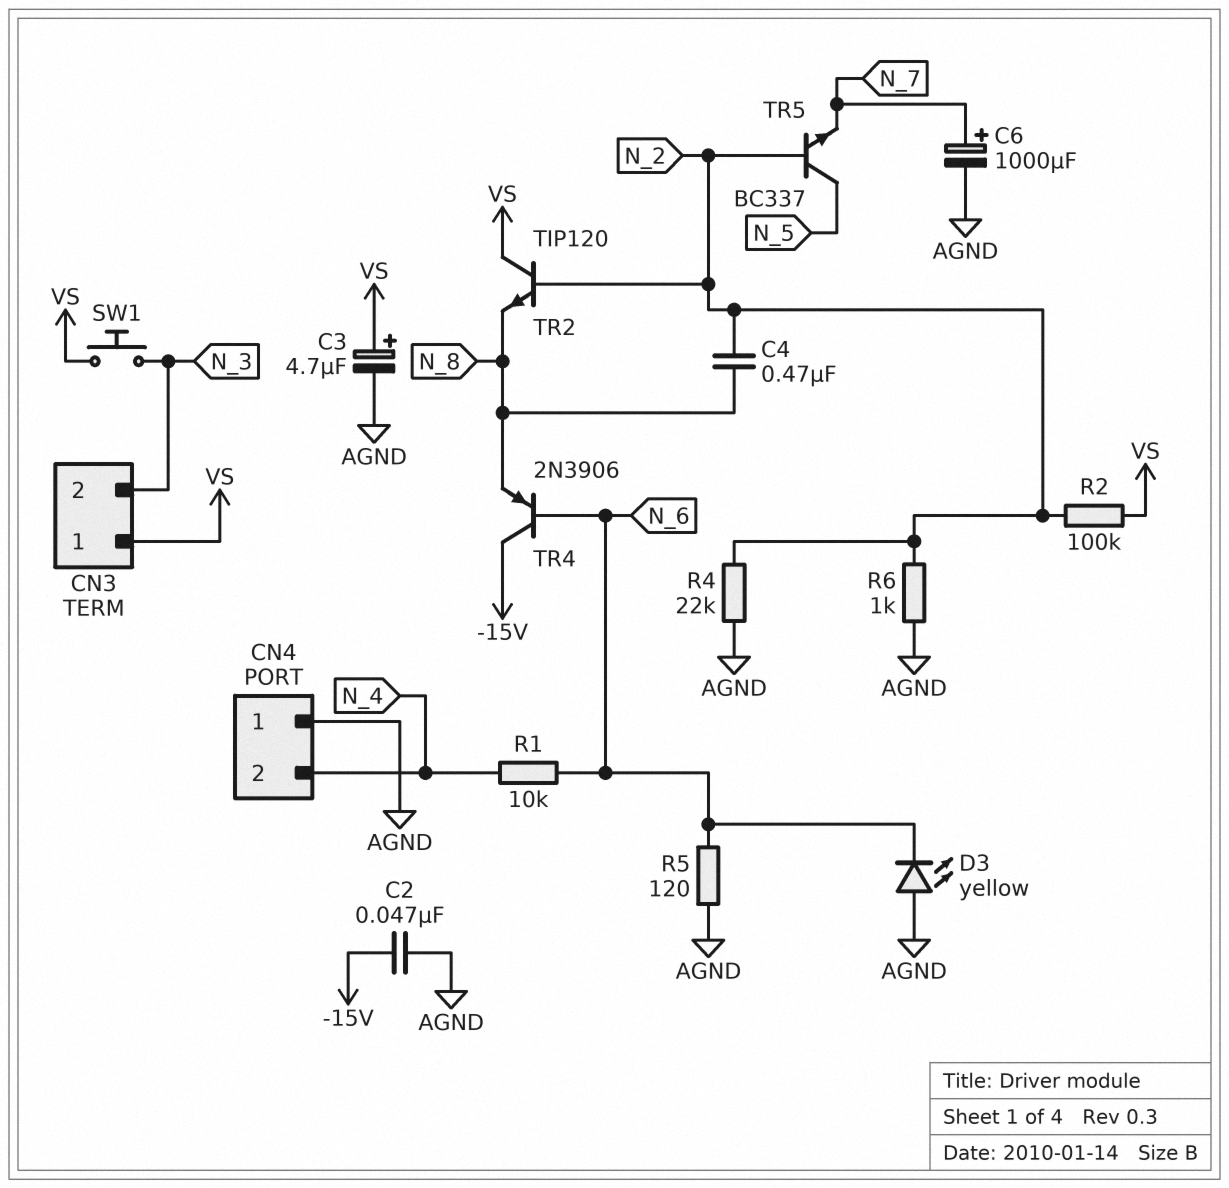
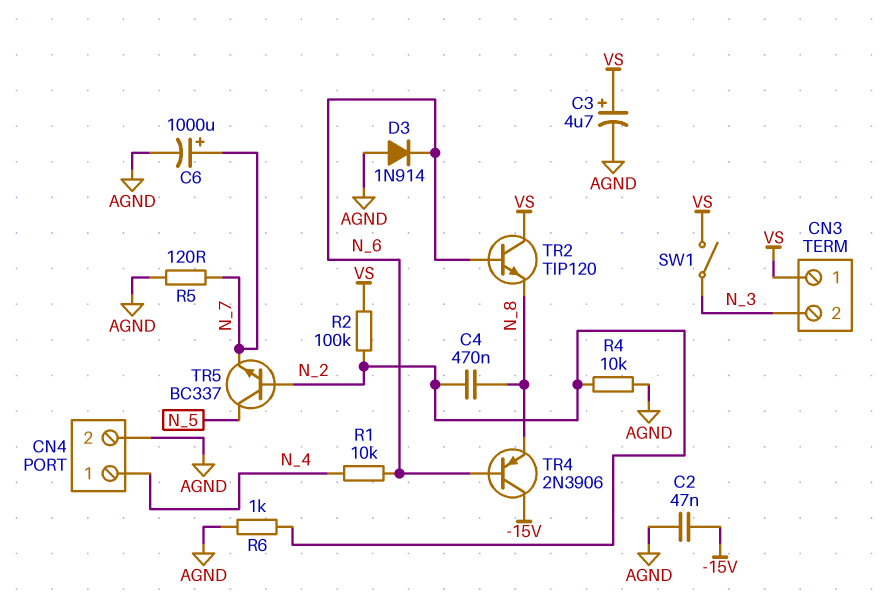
CN4 pin 1: AGND -> N_4
CN4 pin 2: N_4 -> AGND
D3: LED yellow (A AGND, K N_6) -> diode 1N914 (A AGND, K N_6)
R4: 22k (AGND, N_2) -> 10k (AGND, N_2)
R5: 120 (AGND, N_6) -> 120 (AGND, N_7)
SW1: button (N_3, VS) -> switch (N_3, VS)
TR2: NPN TIP120 (B N_2, C VS, E N_8) -> NPN TIP120 (B N_6, C VS, E N_8)

